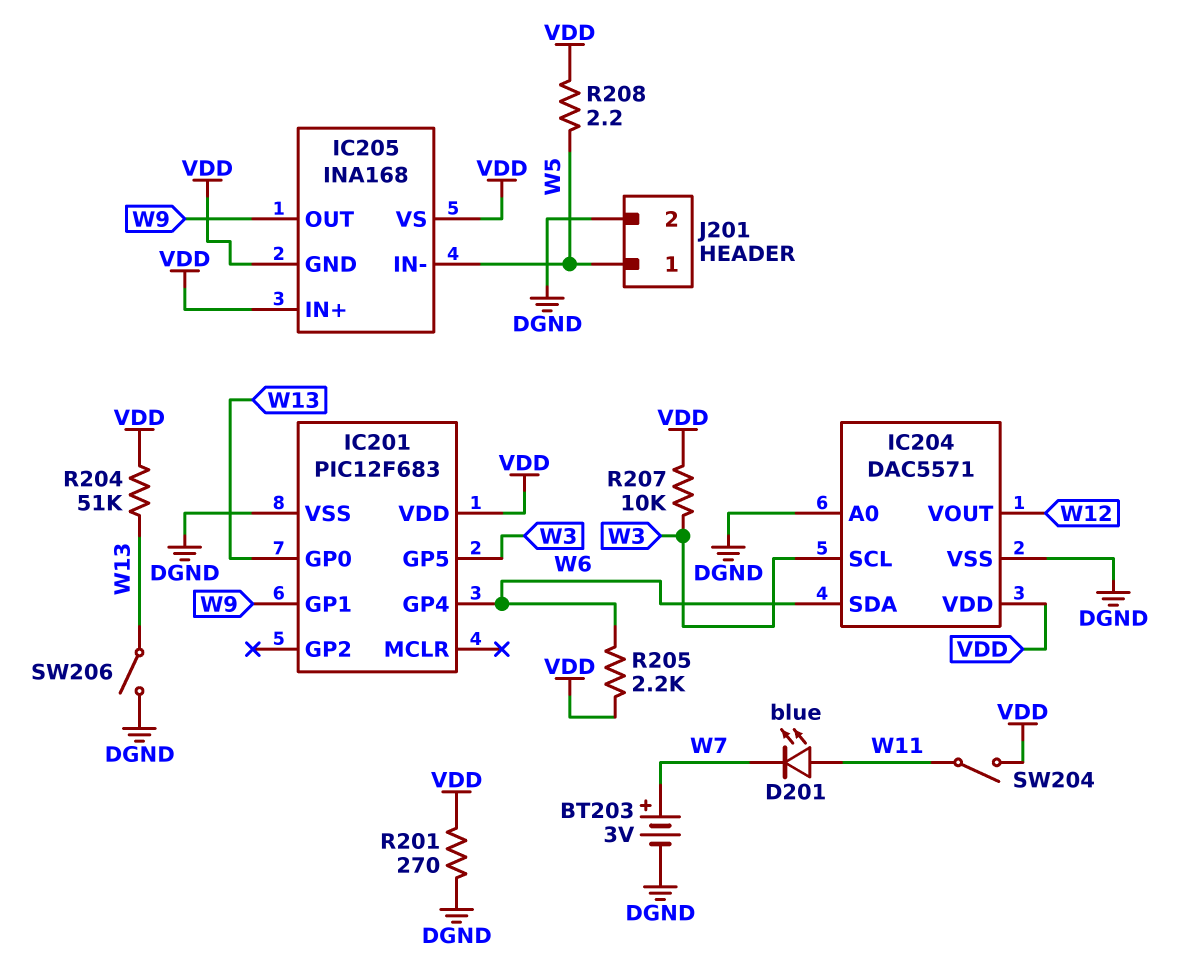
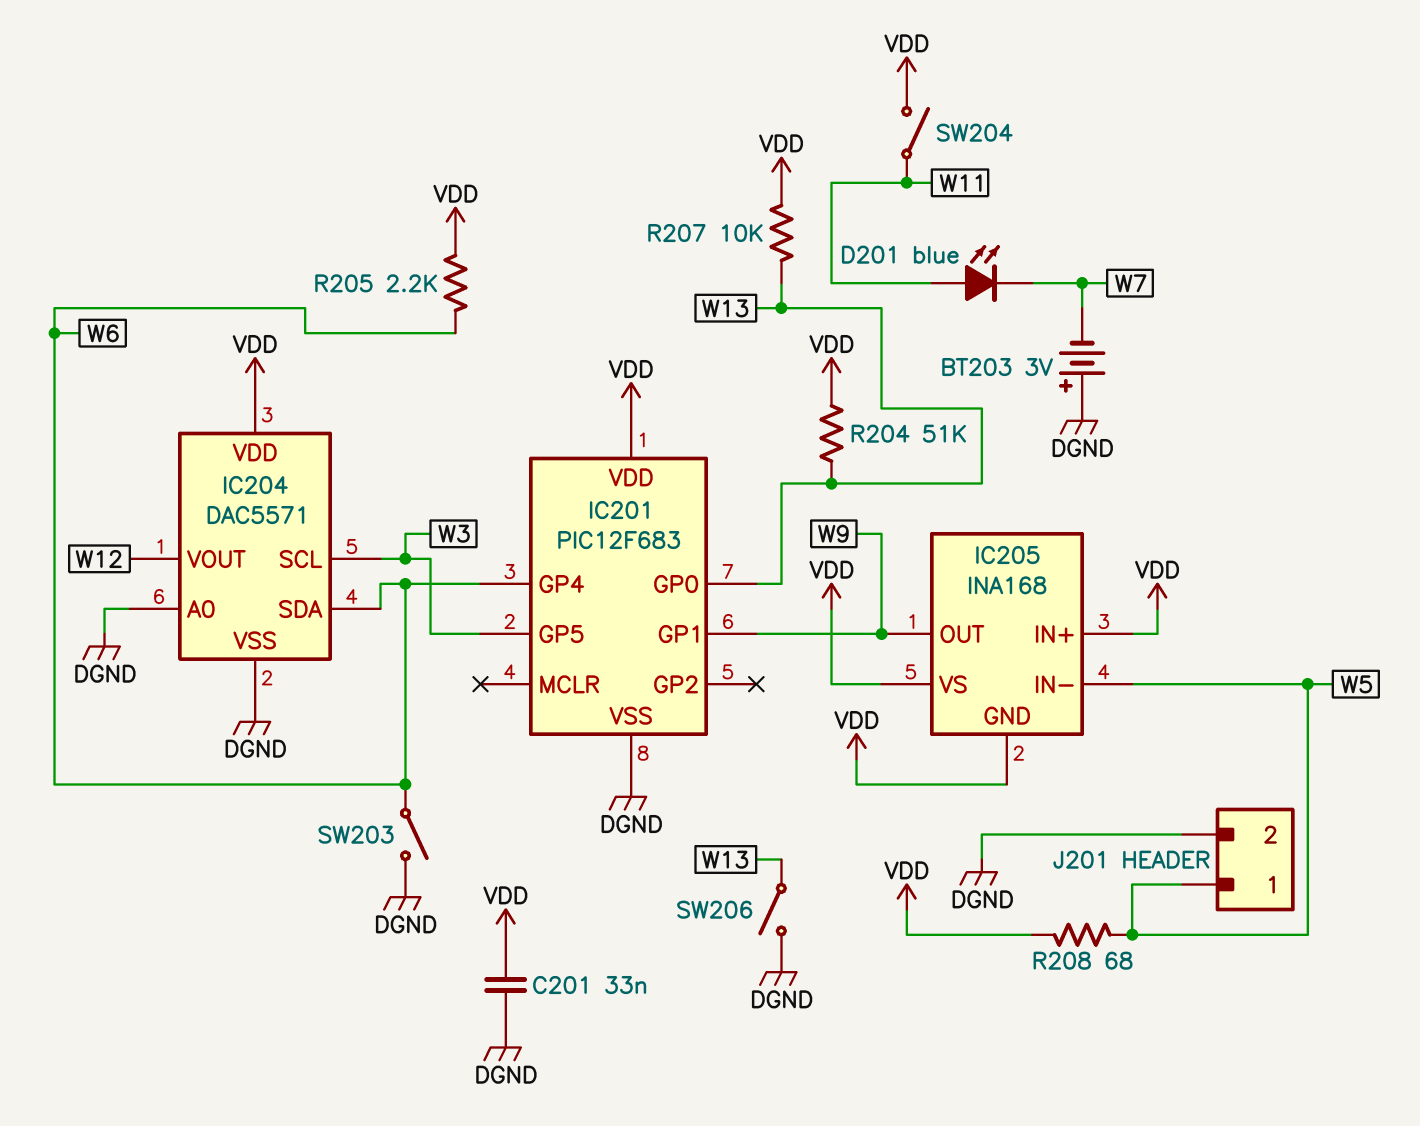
BT203: 3V (plus W7, minus DGND) -> 3V (plus DGND, minus W7)
C201: none -> 33nF (DGND, VDD)
R201: 270 (DGND, VDD) -> none
R207: 10k (VDD, W3) -> 10k (VDD, W13)
R208: 2.2 (VDD, W5) -> 68 (VDD, W5)
SW203: none -> switch (DGND, W6)

